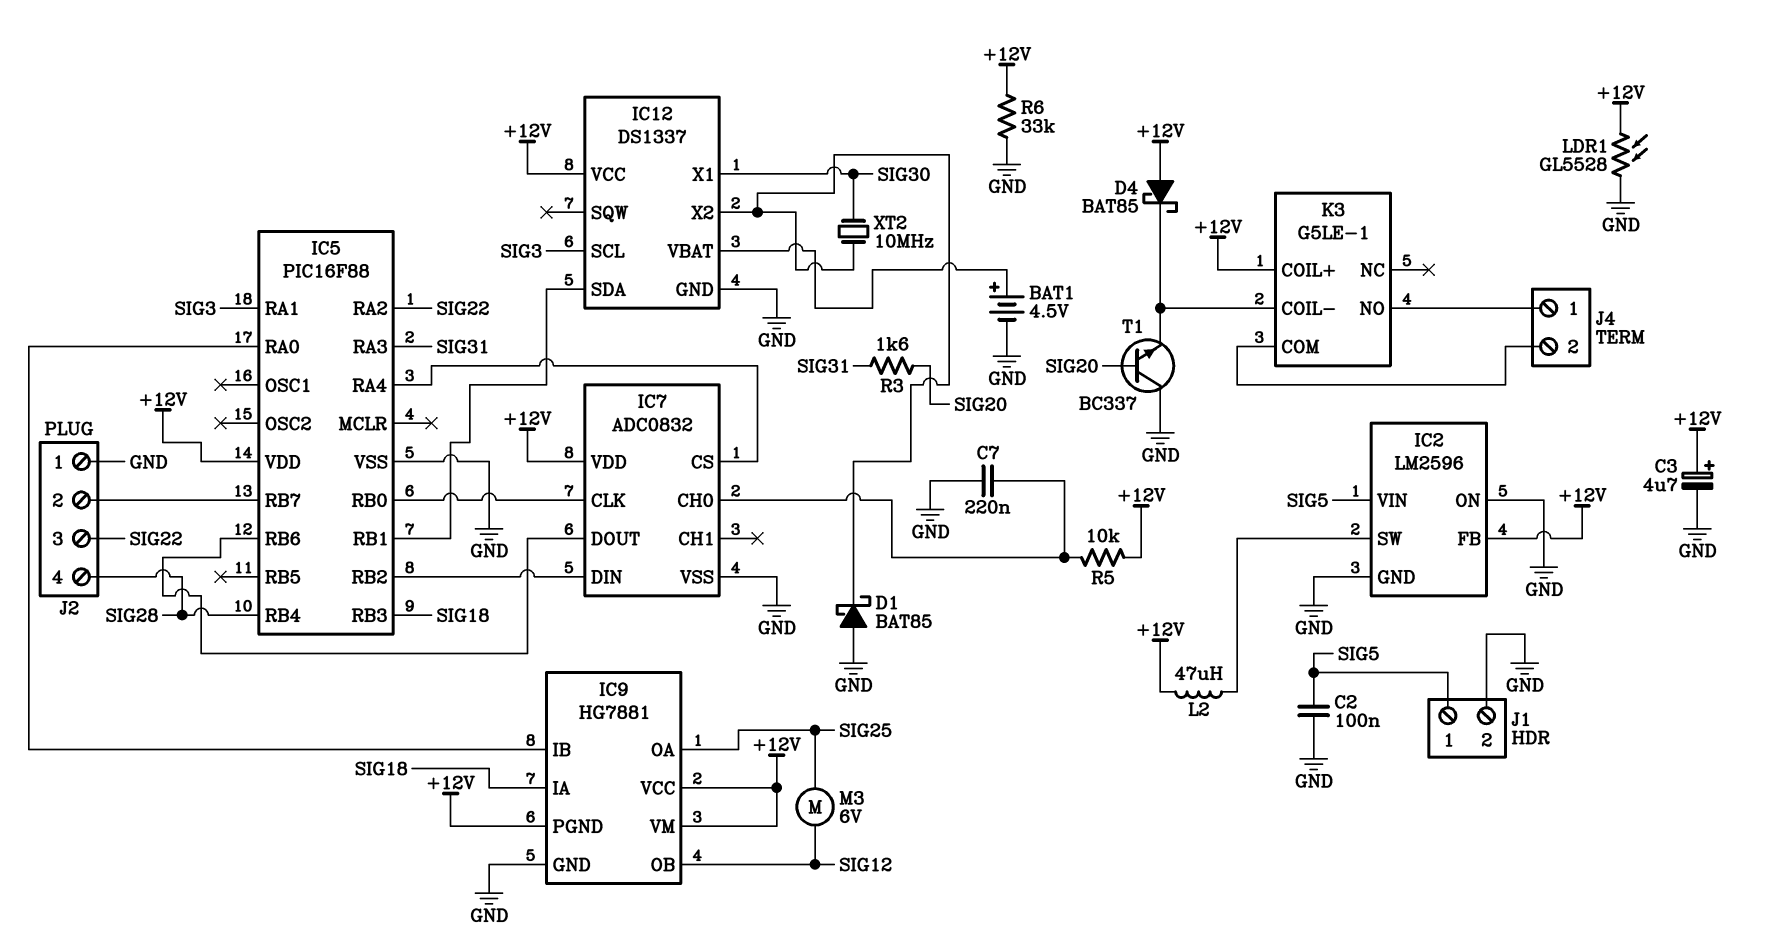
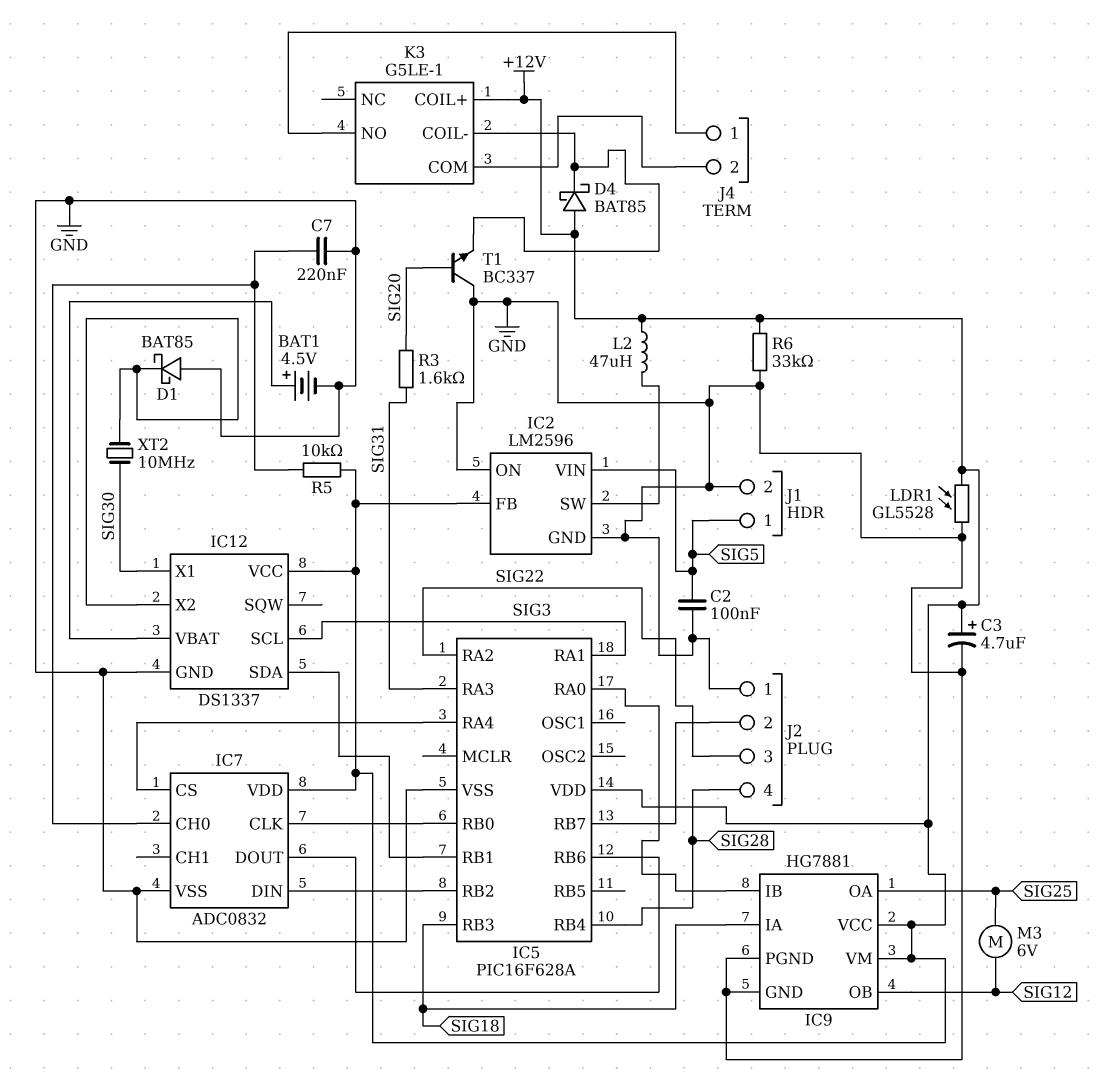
IC5: PIC16F88 -> PIC16F628A
IC9 pin PGND: +12V -> GND

